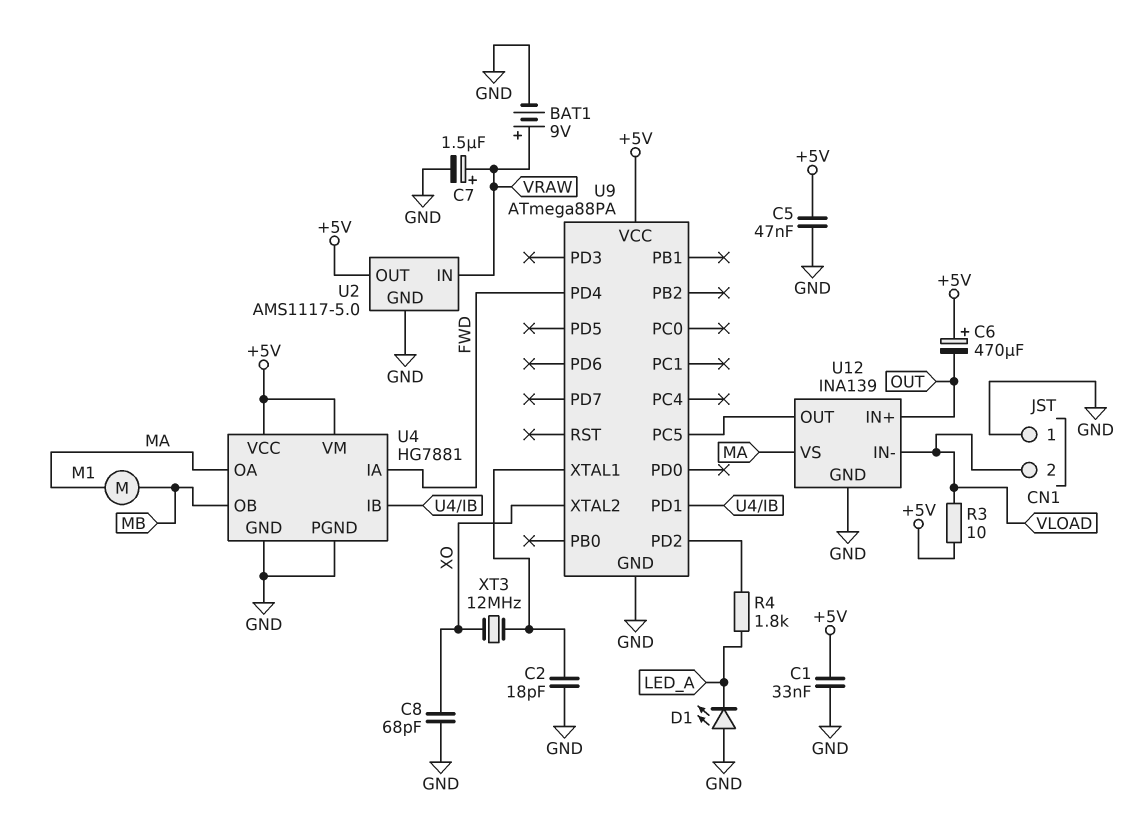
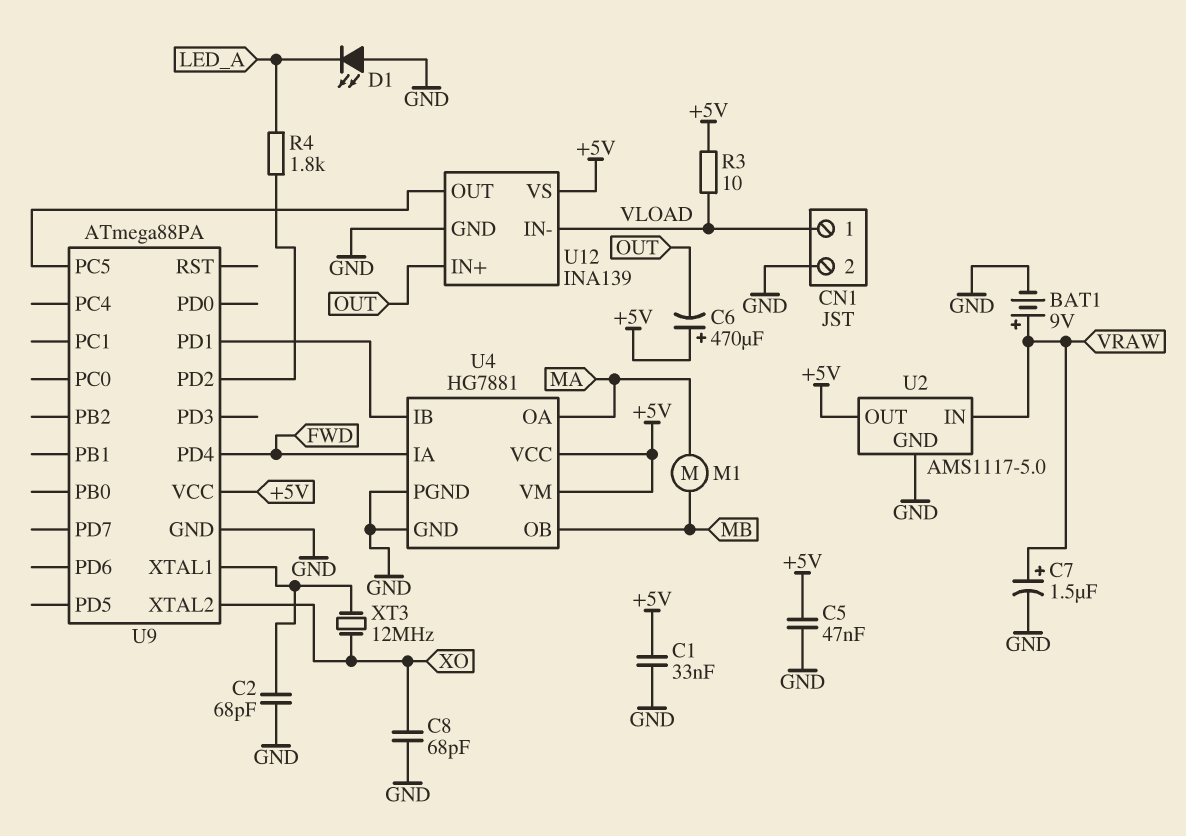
C2: 18pF (GND, U9/XTAL1) -> 68pF (GND, U9/XTAL1)
CN1 pin 1: GND -> VLOAD
CN1 pin 2: VLOAD -> GND
U12 pin VS: MA -> +5V

